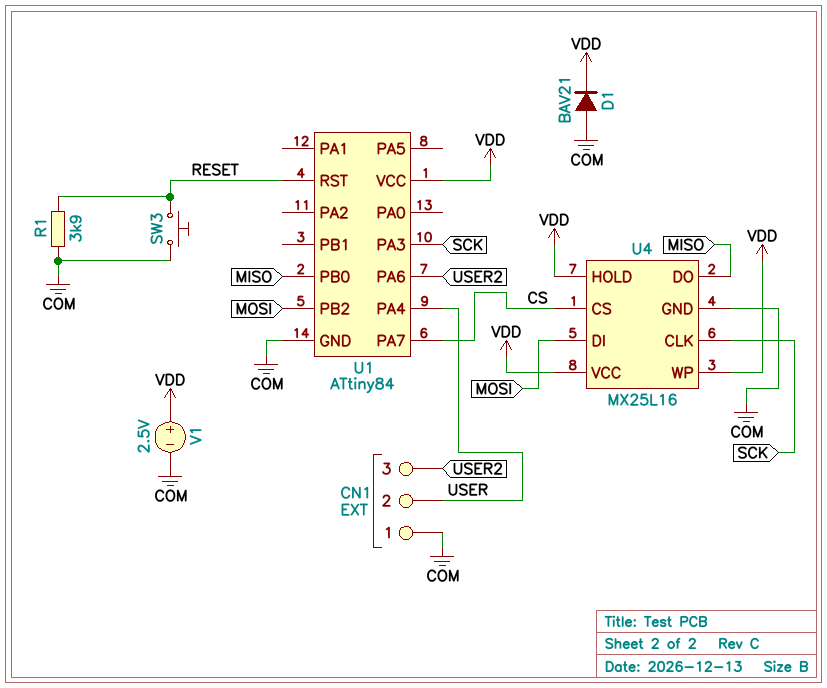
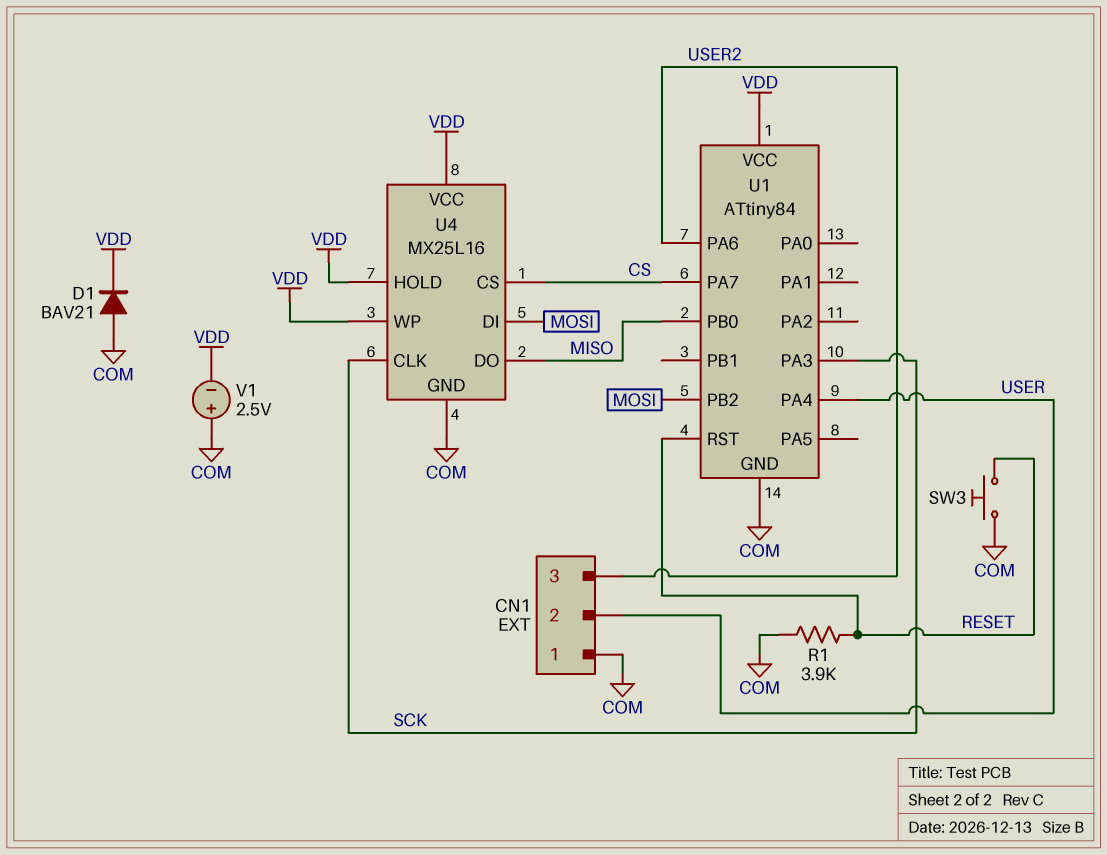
V1: 2.5V (plus VDD, minus COM) -> 2.5V (plus COM, minus VDD)

